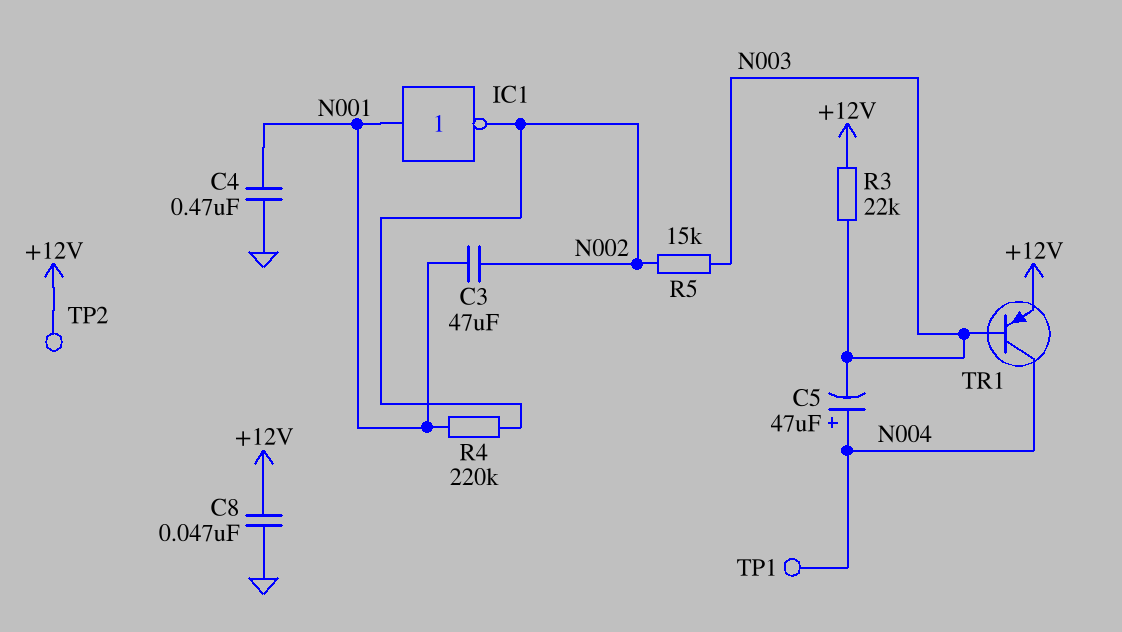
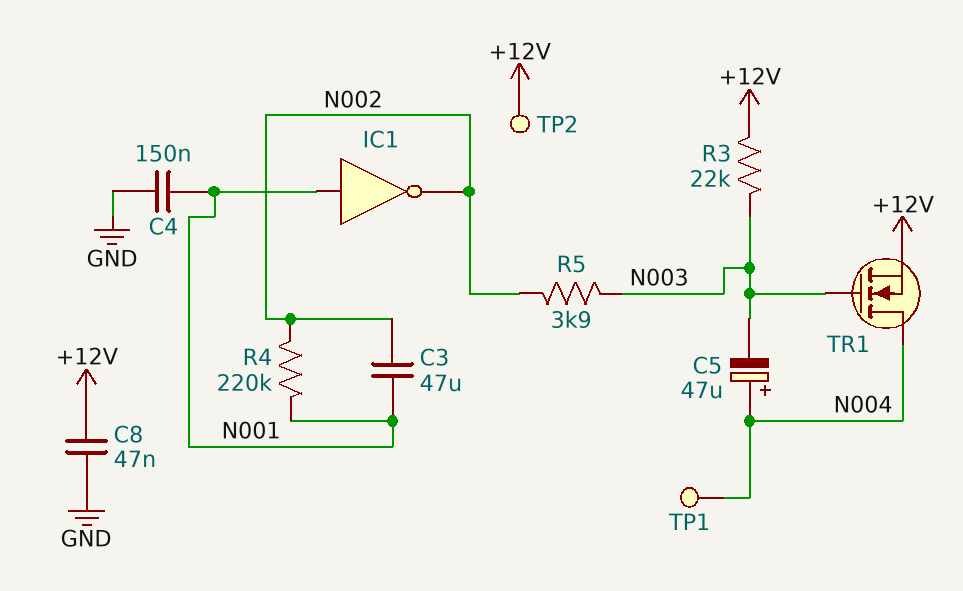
C4: 470nF (GND, N001) -> 150nF (GND, N001)
R5: 15k (N002, N003) -> 3.9k (N002, N003)
TR1: PNP (B N003, C N004, E +12V) -> NMOS (G N003, D N004, S +12V)

